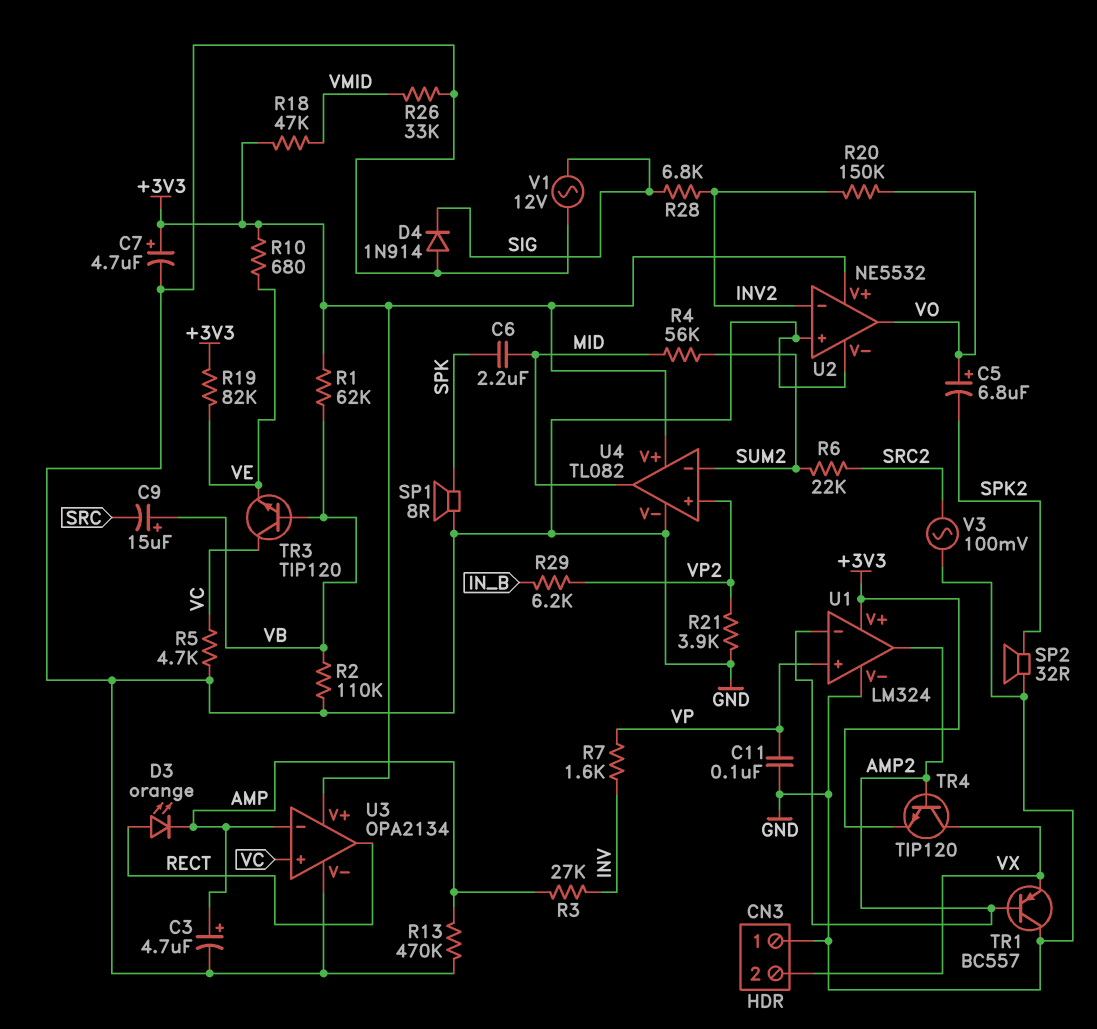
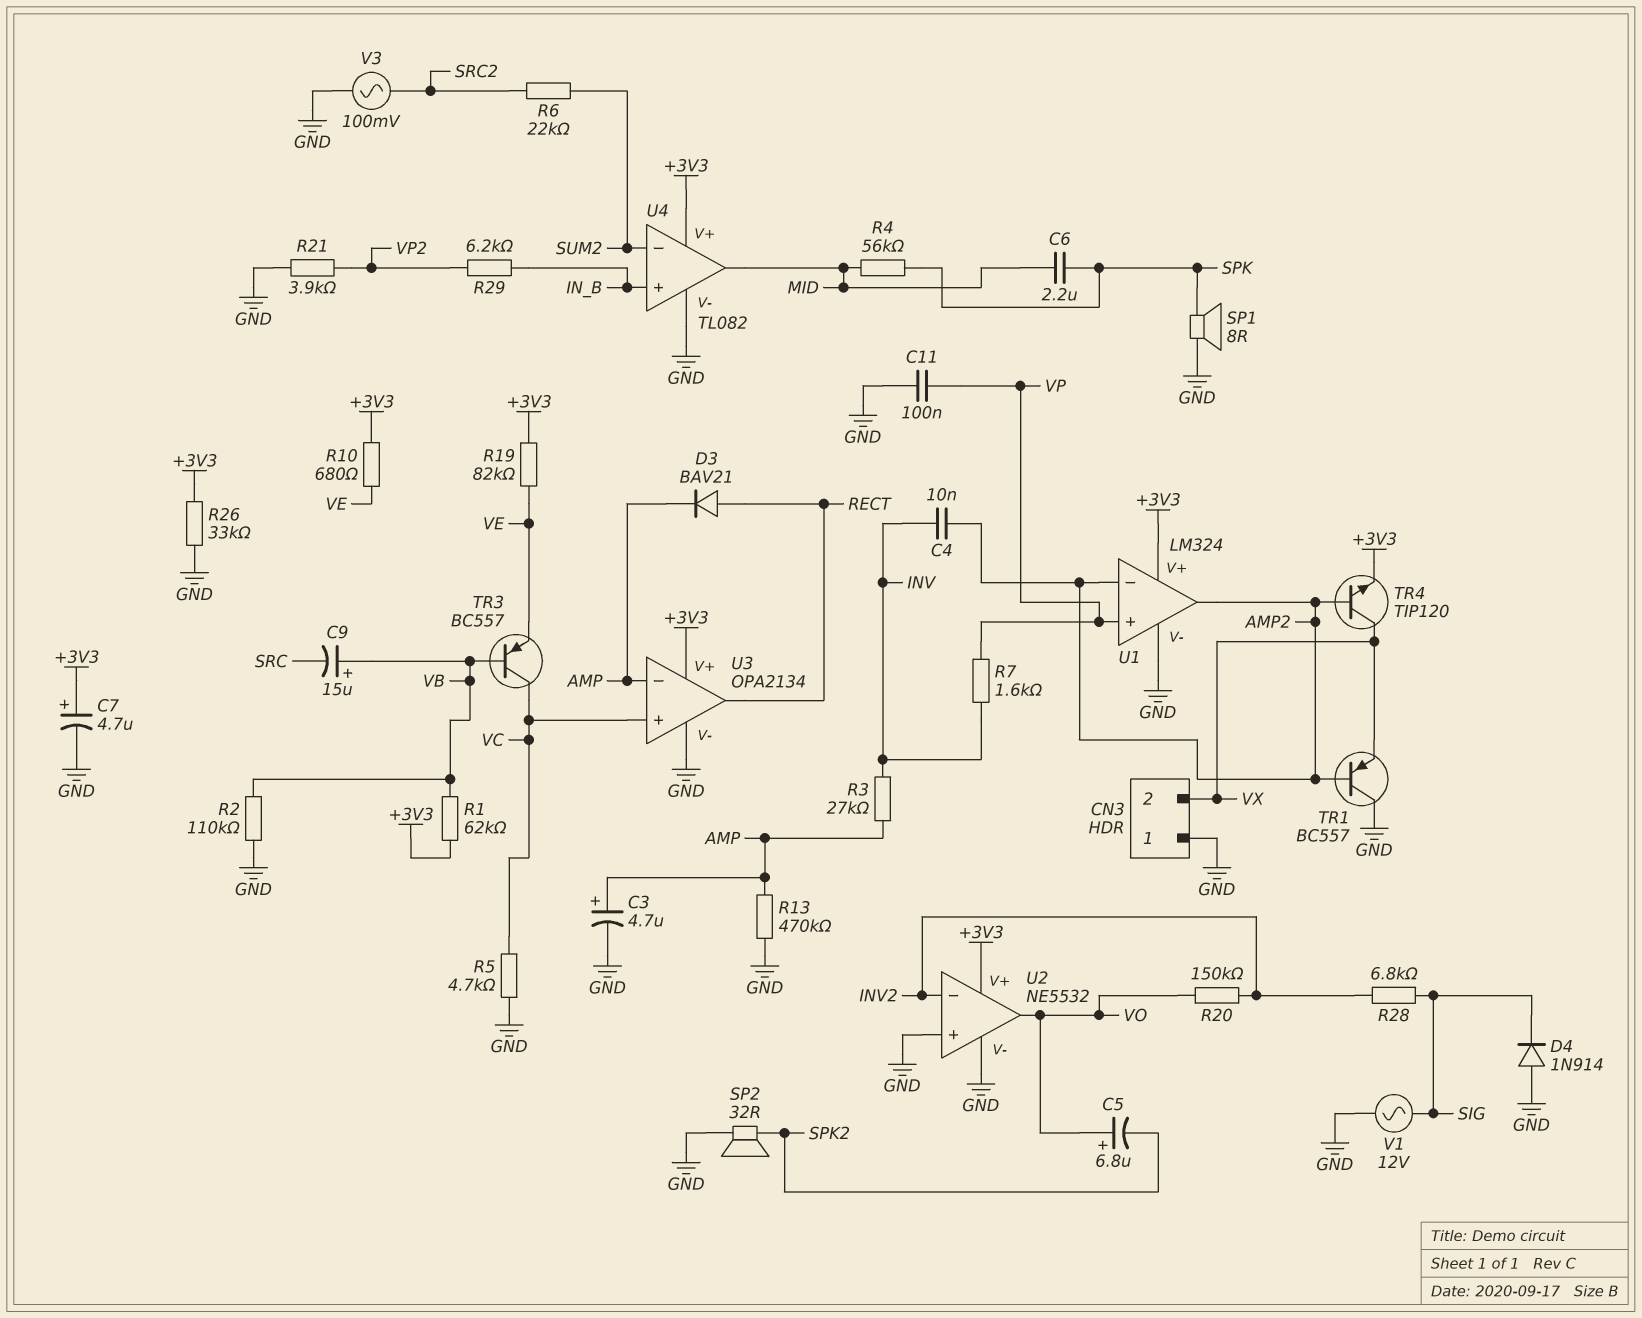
C4: none -> 10nF (AMP2, INV)
D3: LED orange (A RECT, K AMP) -> diode BAV21 (A RECT, K AMP)
R4: 56k (MID, SUM2) -> 56k (MID, SPK)
R18: 47k (+3V3, VMID) -> none
R26: 33k (GND, VMID) -> 33k (+3V3, GND)
TR3: NPN TIP120 (B VB, C VC, E VE) -> PNP BC557 (B VB, C VC, E VE)
U4 pin in+: VP2 -> IN_B

